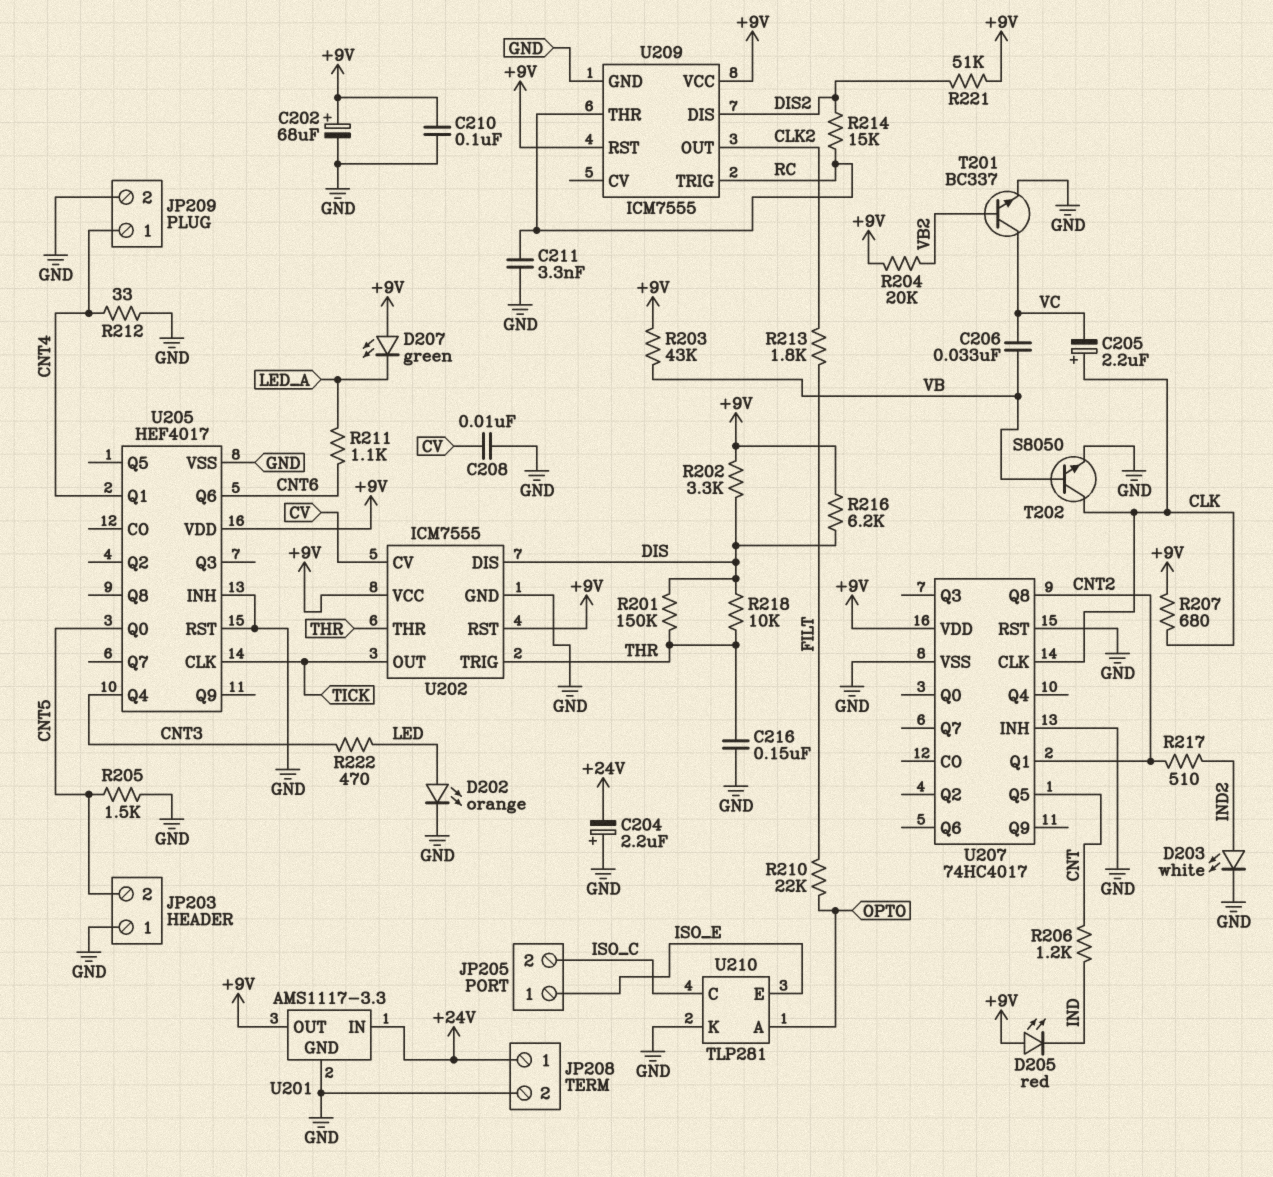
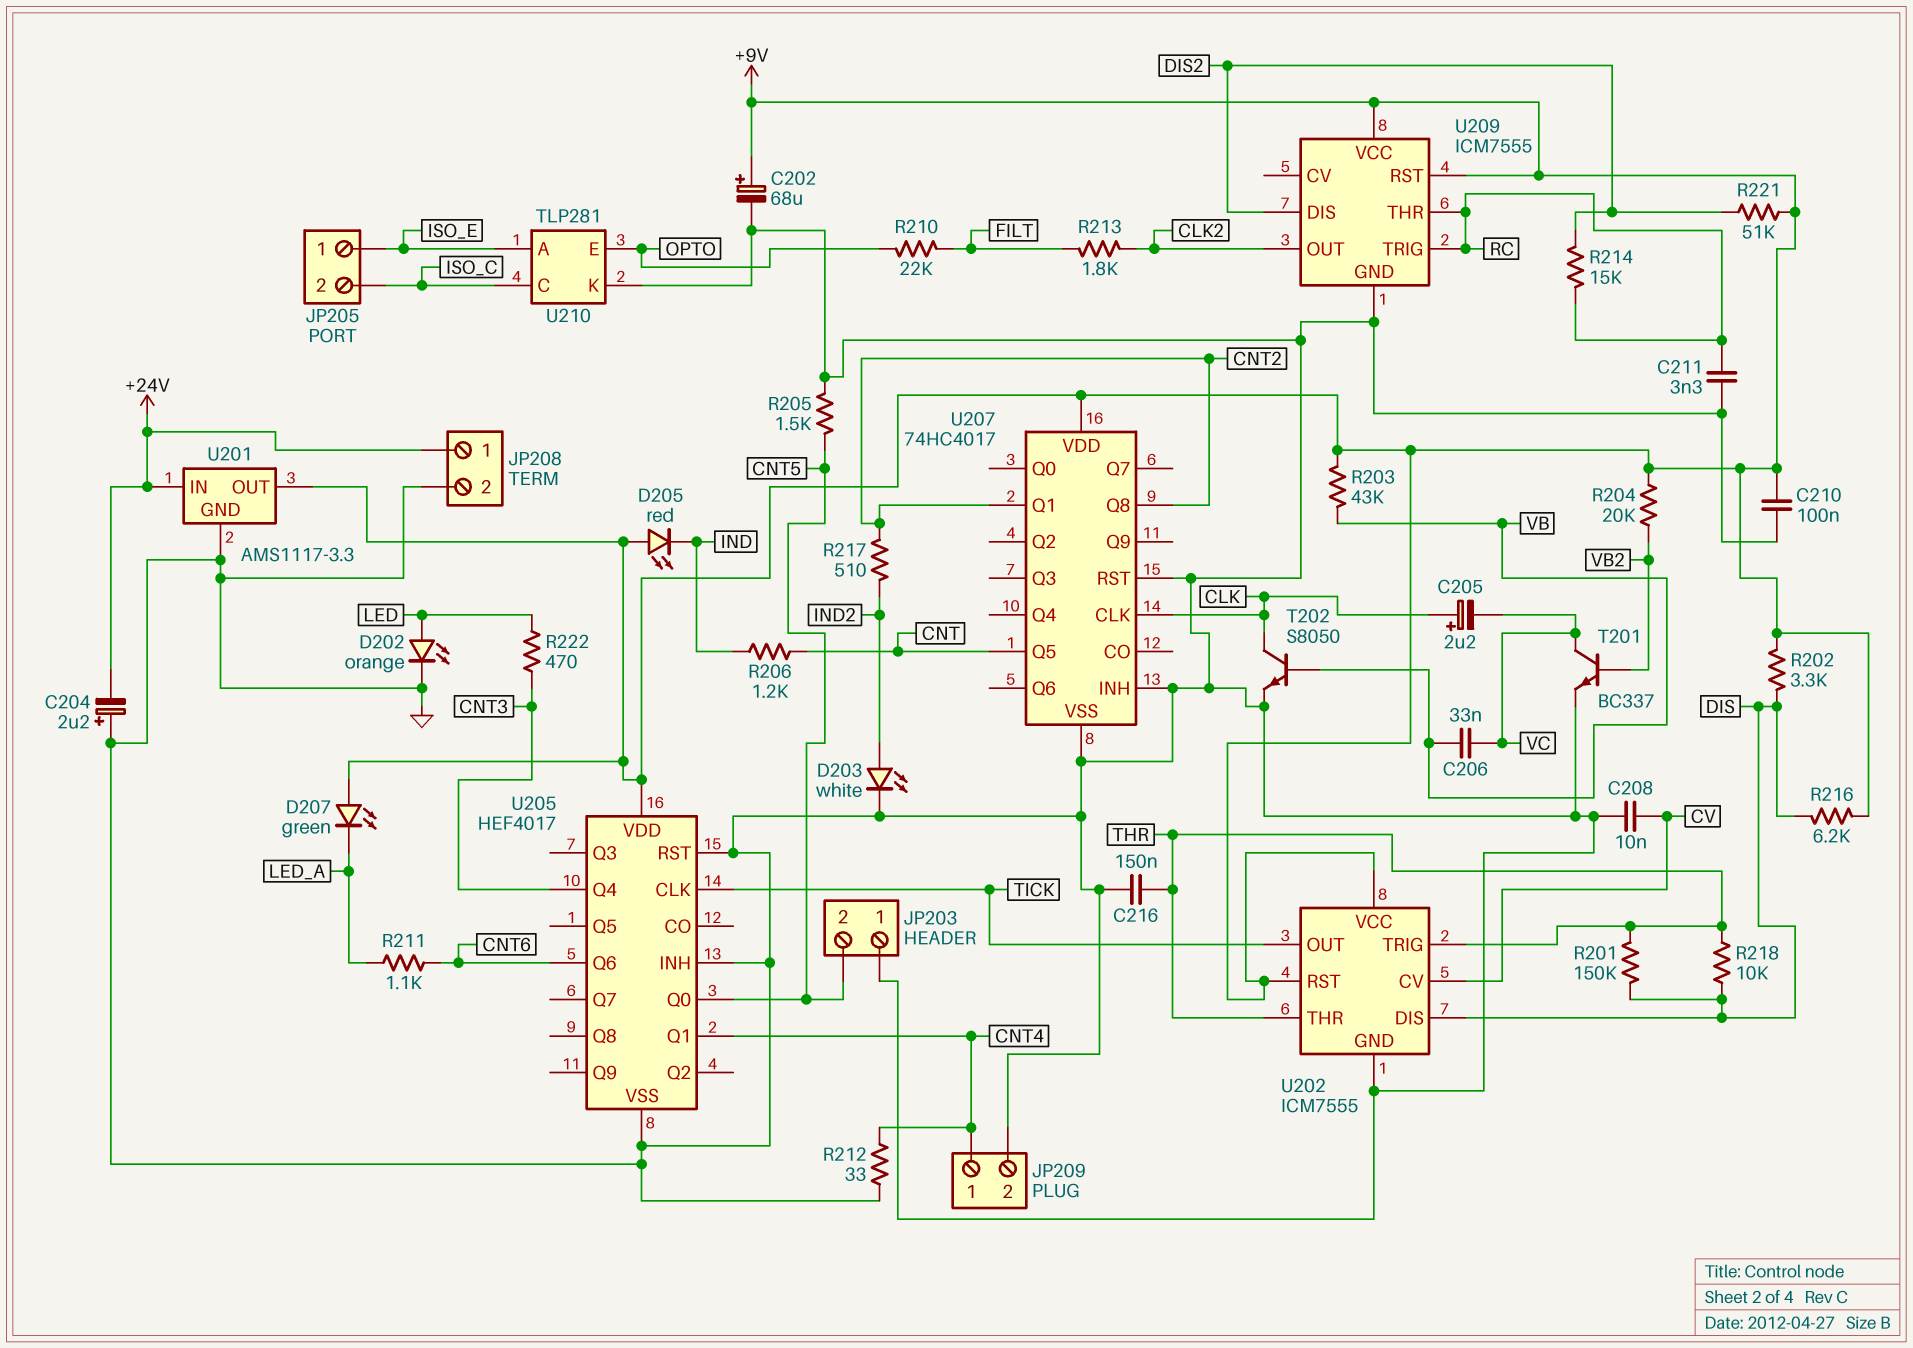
R207: 680 (+9V, CLK) -> none
U210 pin A: OPTO -> ISO_E
U210 pin E: ISO_E -> OPTO

